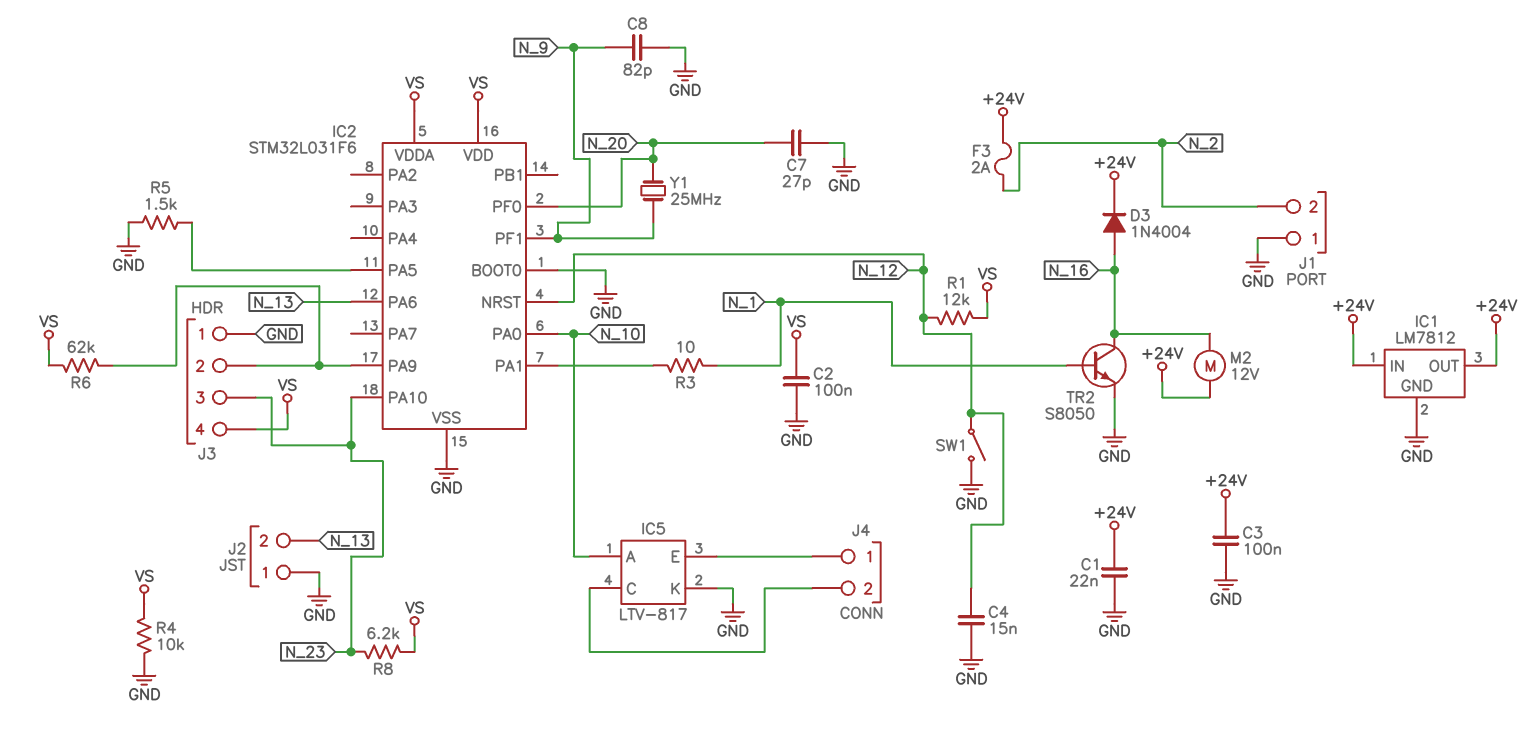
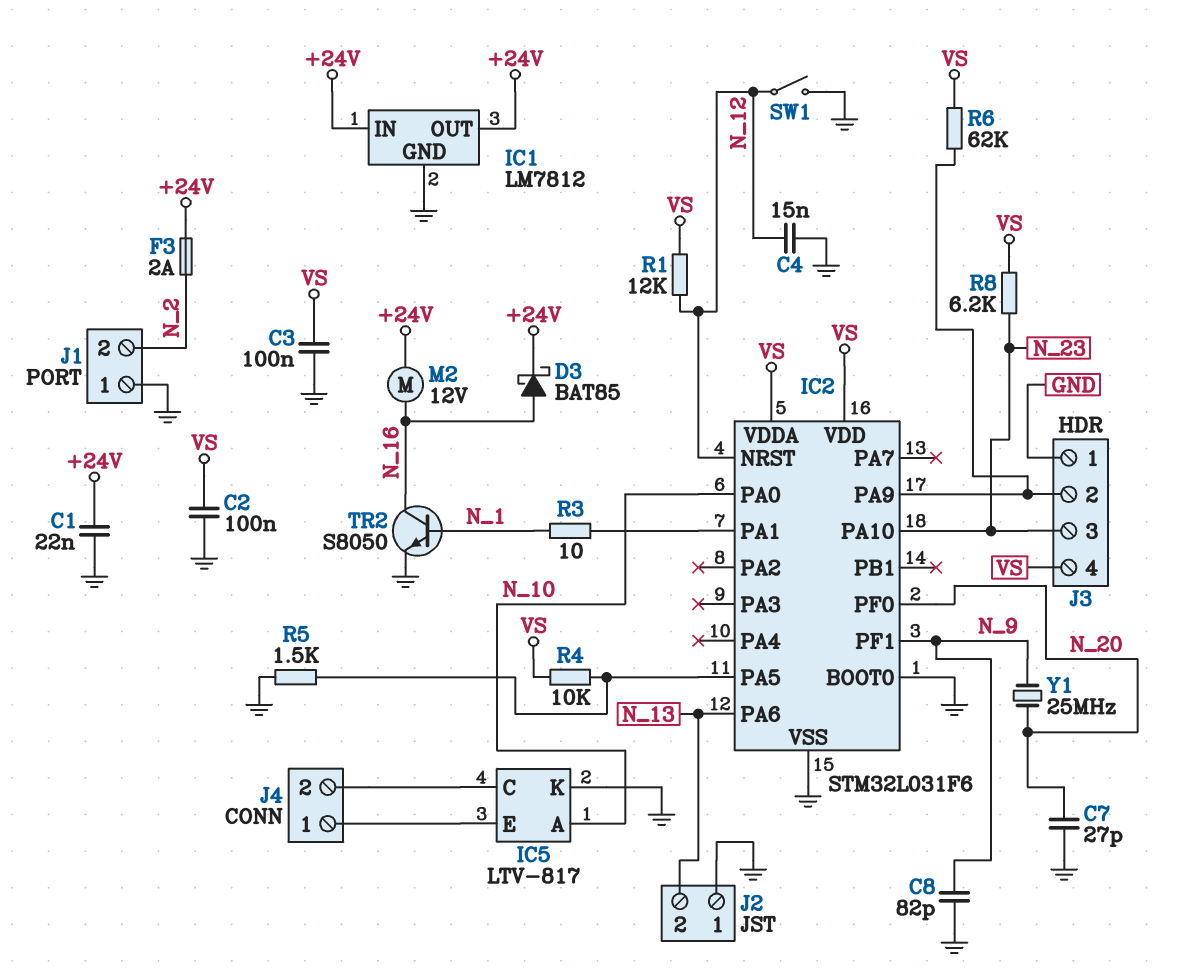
C3: 100nF (+24V, GND) -> 100nF (GND, VS)
D3: diode 1N4004 (A N_16, K +24V) -> schottky BAT85 (A N_16, K +24V)
R4: 10k (GND, VS) -> 10k (IC2/PA5, VS)

